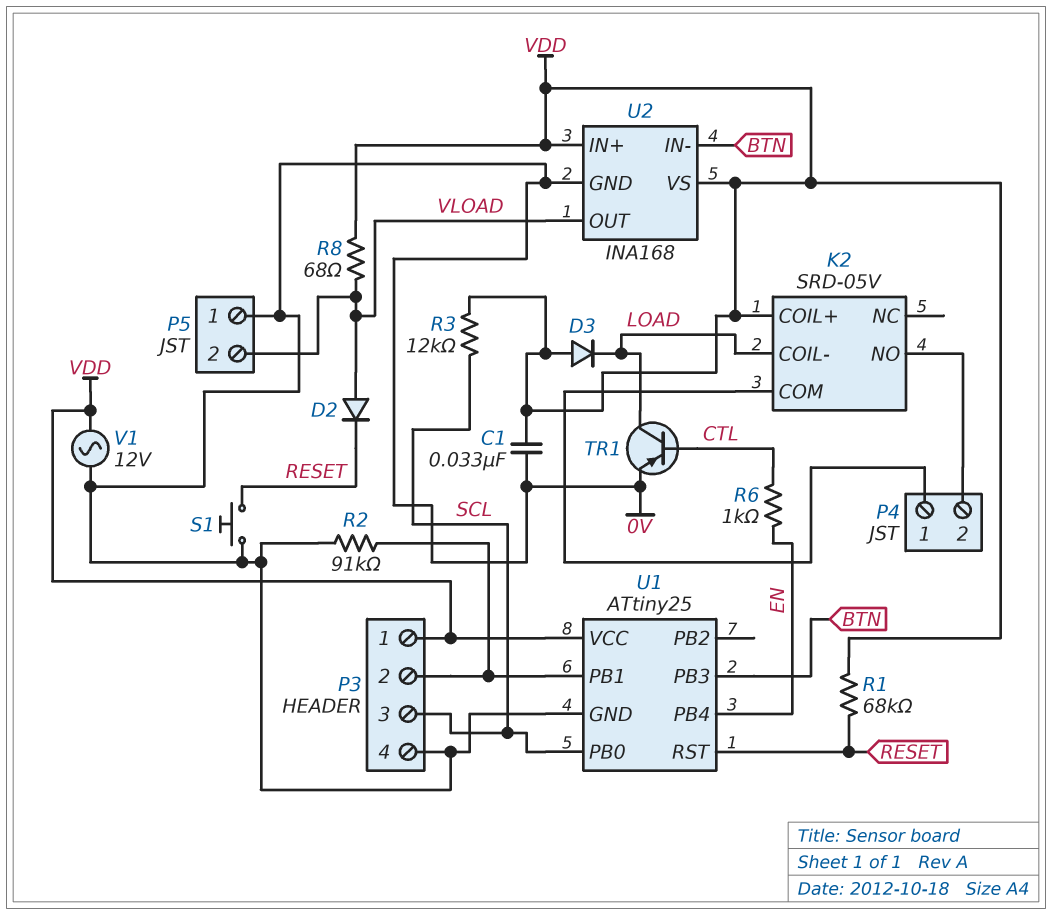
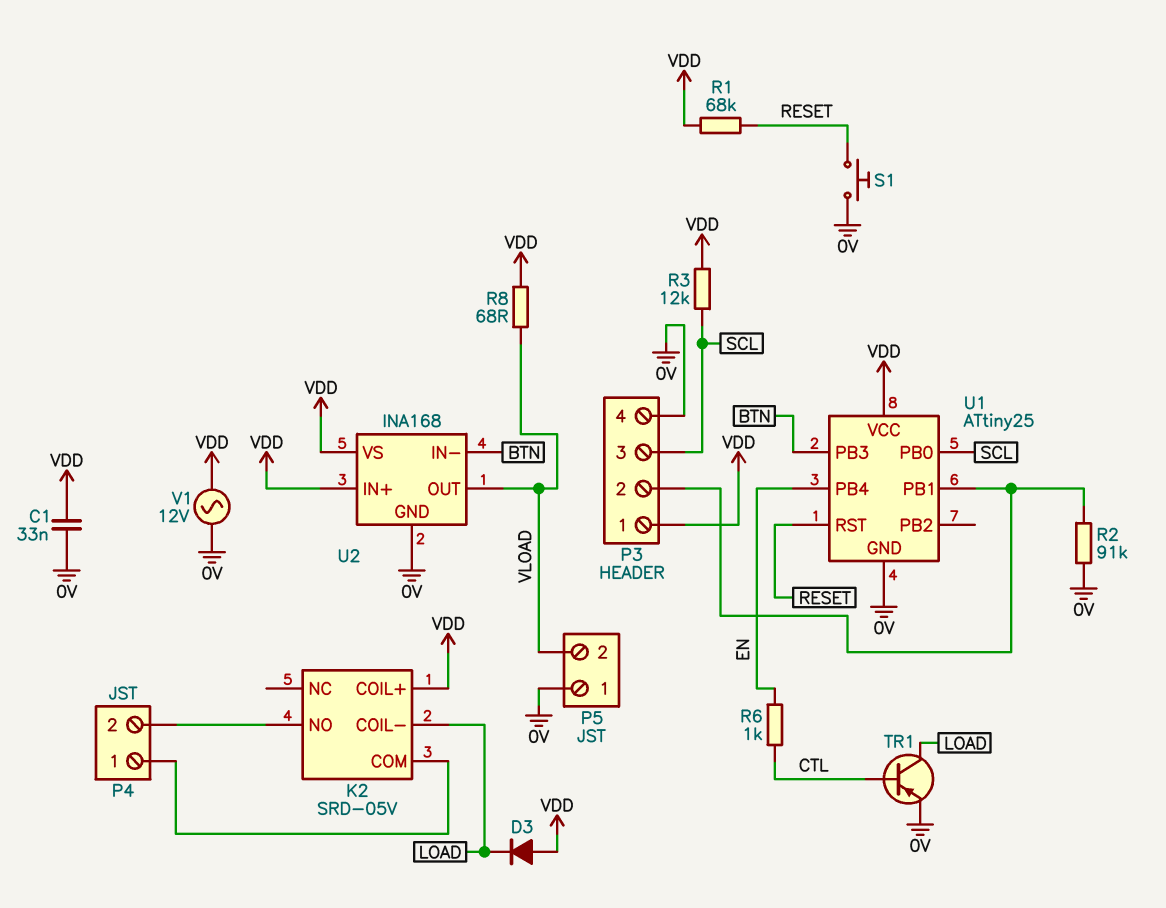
D2: diode (A VLOAD, K RESET) -> none

